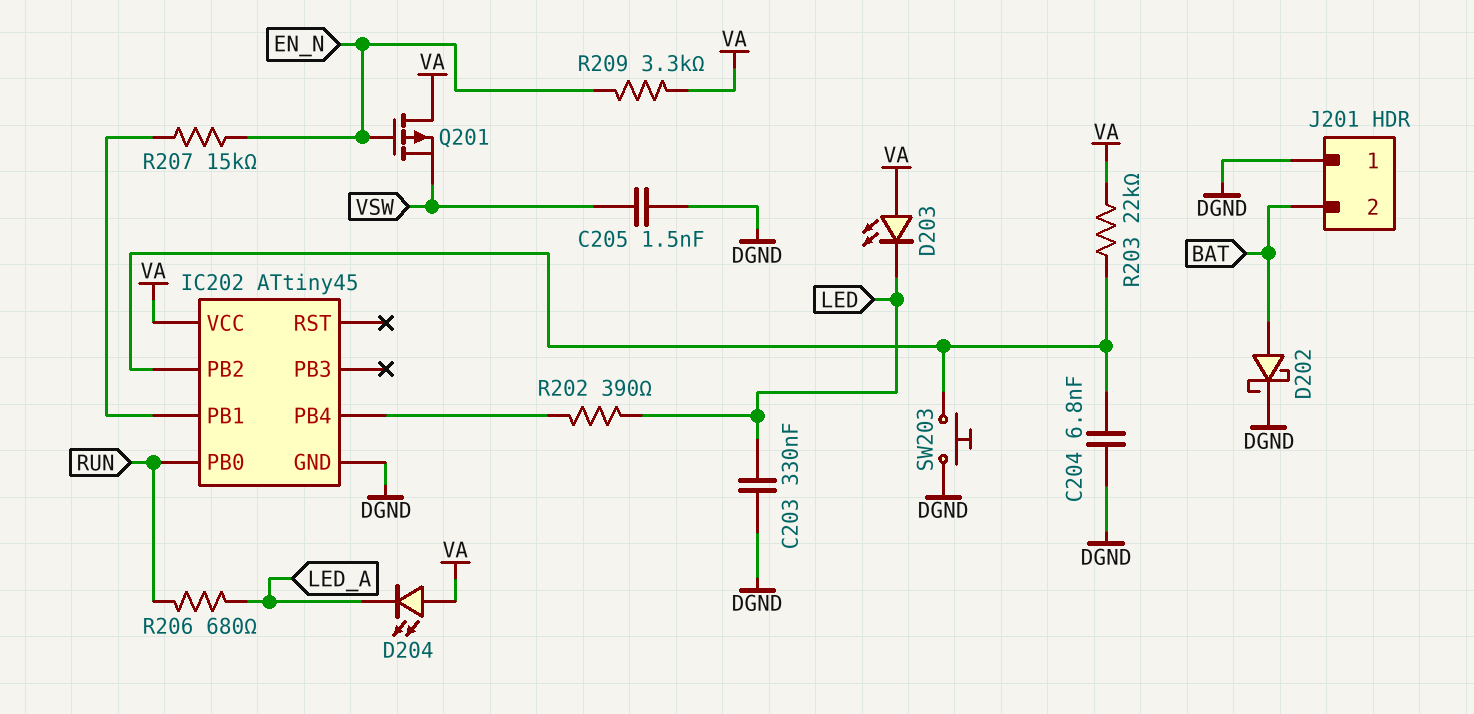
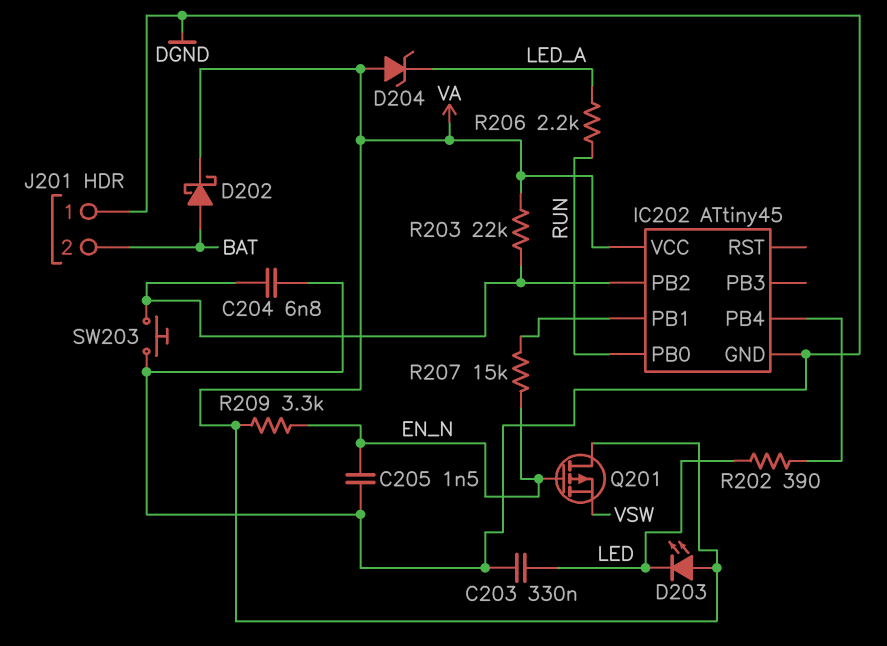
C205: 1.5nF (DGND, VSW) -> 1.5nF (DGND, EN_N)
D202: schottky (A BAT, K DGND) -> schottky (A BAT, K VA)
D204: LED (A VA, K LED_A) -> zener (A VA, K LED_A)
R206: 680 (LED_A, RUN) -> 2.2k (LED_A, RUN)

